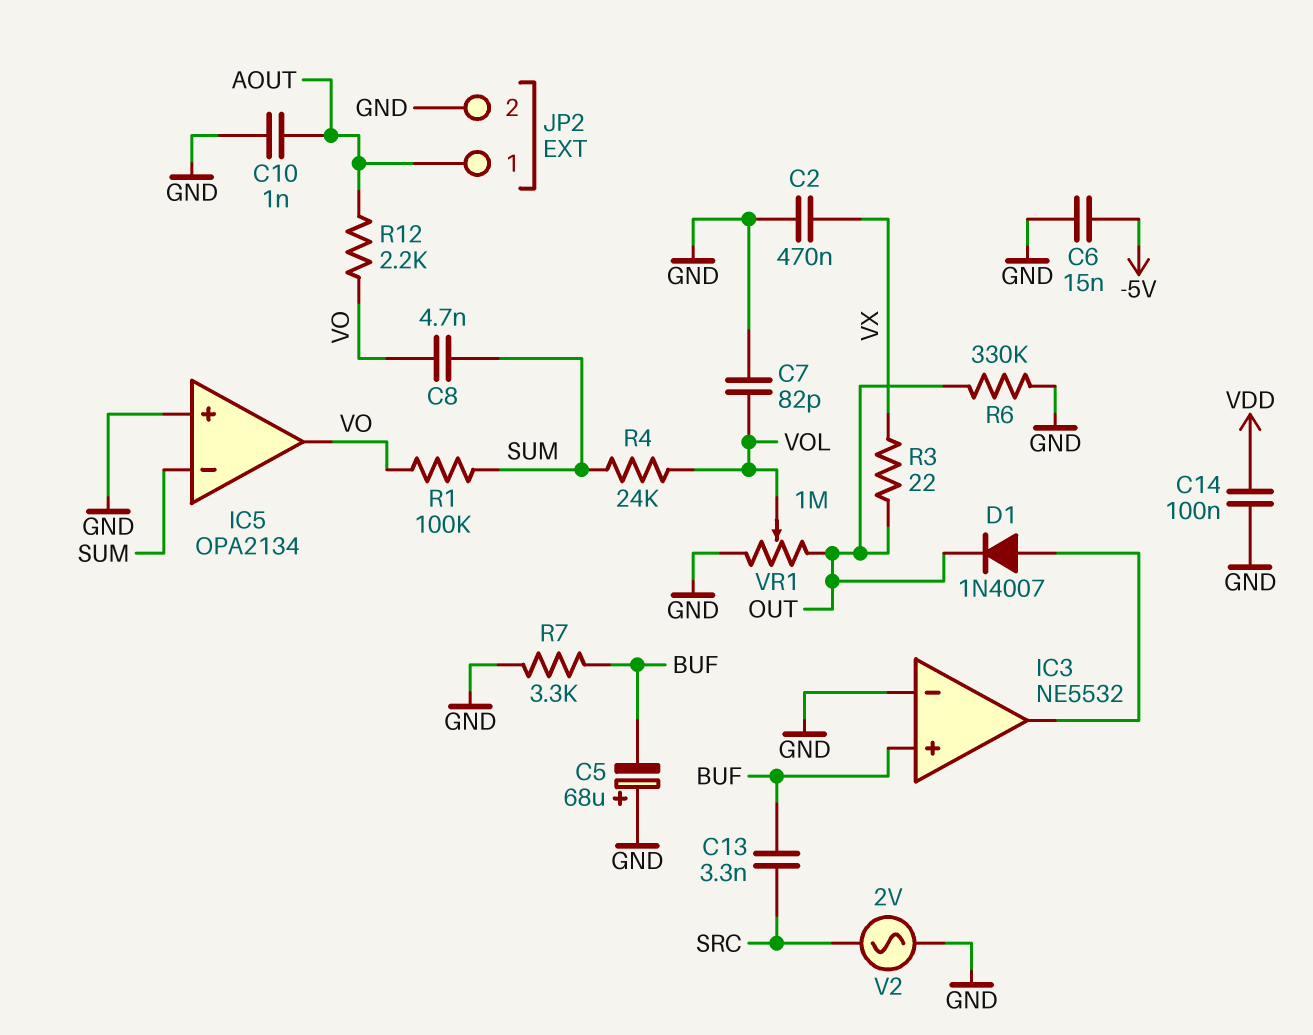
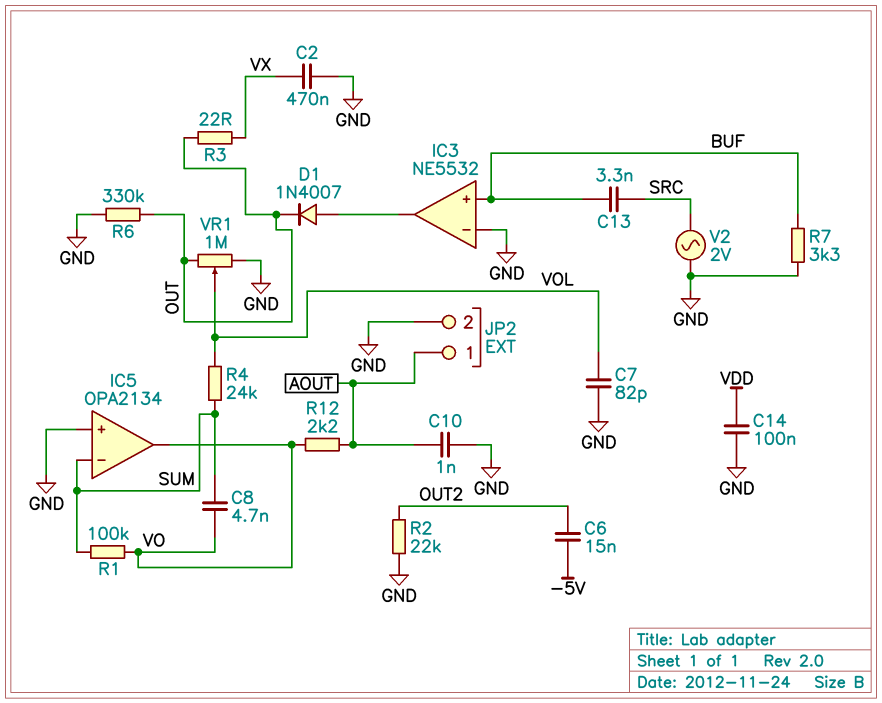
C5: 68uF (plus GND, minus BUF) -> none
C6: 15nF (-5V, GND) -> 15nF (-5V, OUT2)
R2: none -> 22k (GND, OUT2)

